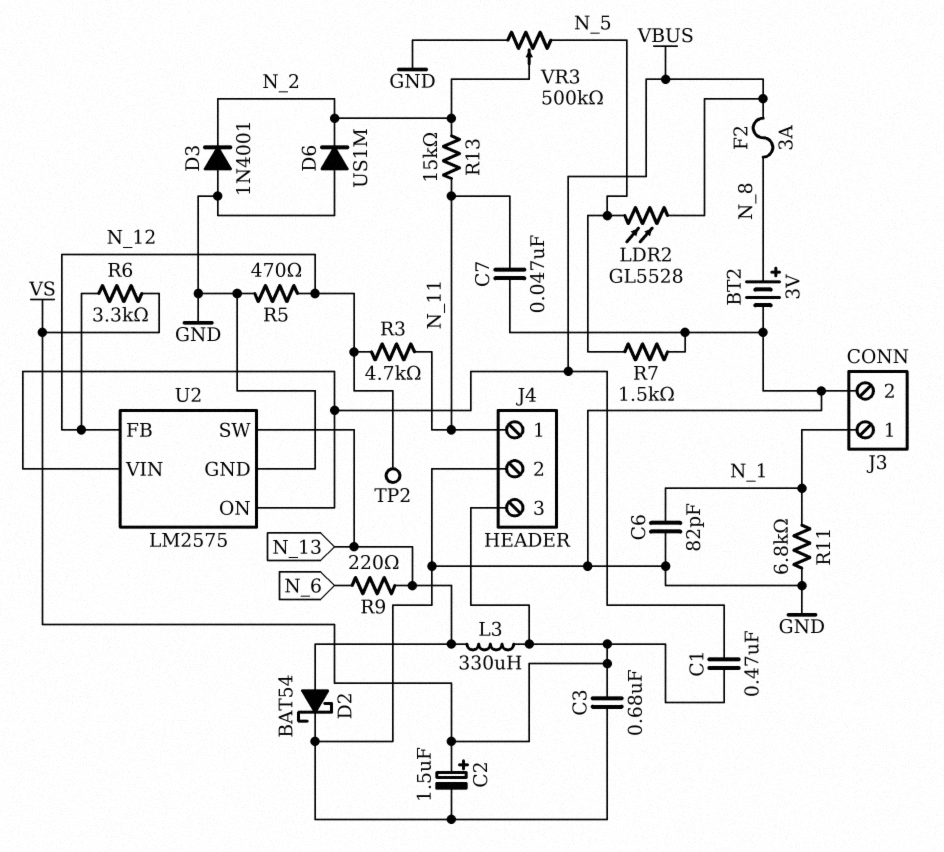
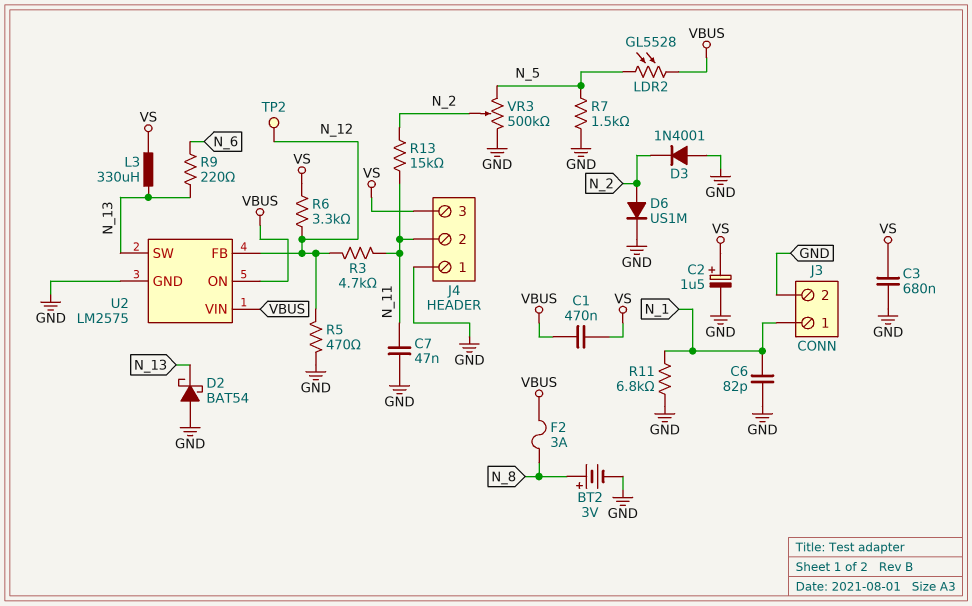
D2: schottky BAT54 (A N_13, K GND) -> schottky BAT54 (A GND, K N_13)
D6: diode US1M (A GND, K N_2) -> diode US1M (A N_2, K GND)
J4 pin 1: N_11 -> GND
J4 pin 2: GND -> N_11

